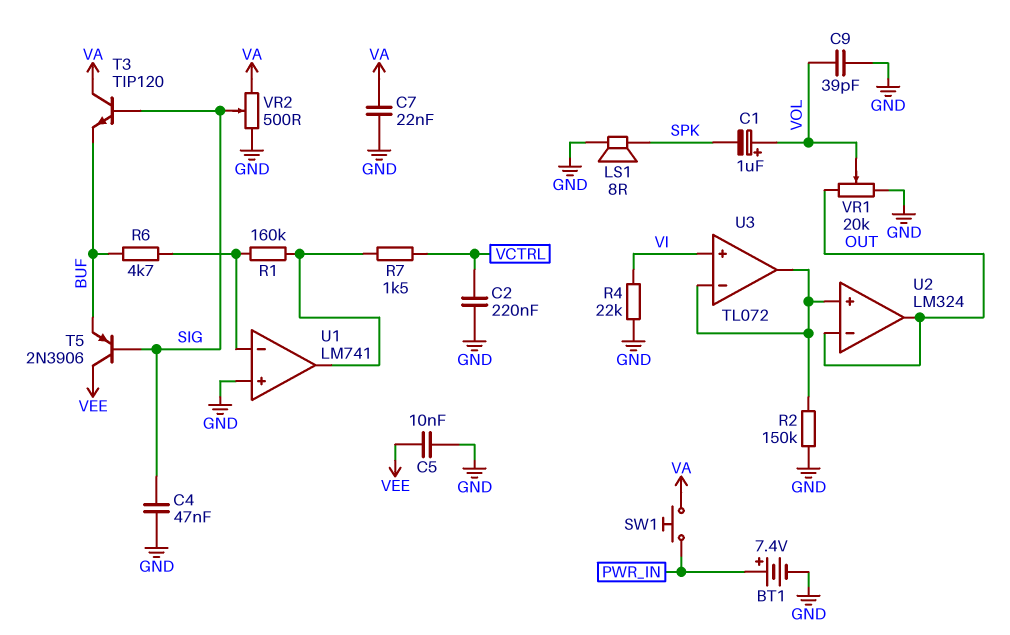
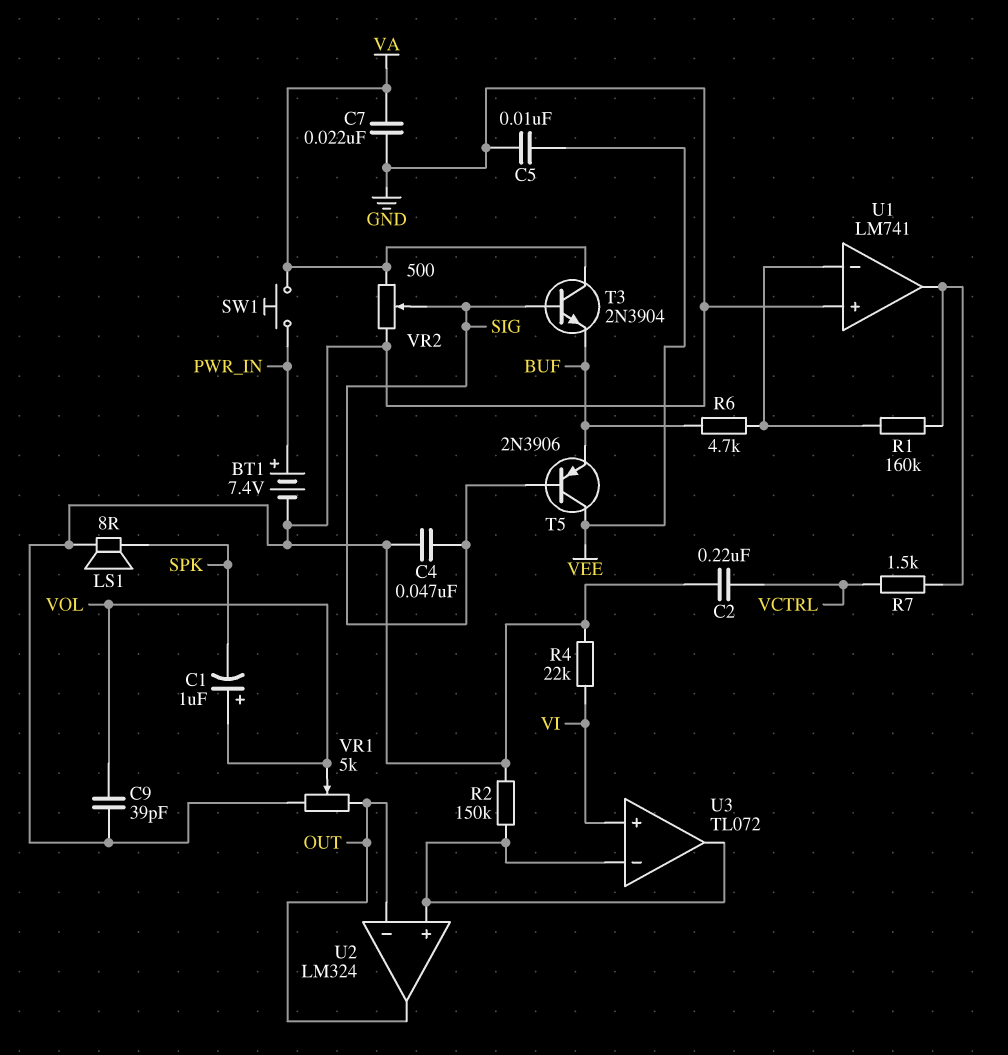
T3: NPN TIP120 (B SIG, C VA, E BUF) -> NPN 2N3904 (B SIG, C VA, E BUF)
VR1: 20k (GND, OUT, wiper VOL) -> 5k (GND, OUT, wiper VOL)

